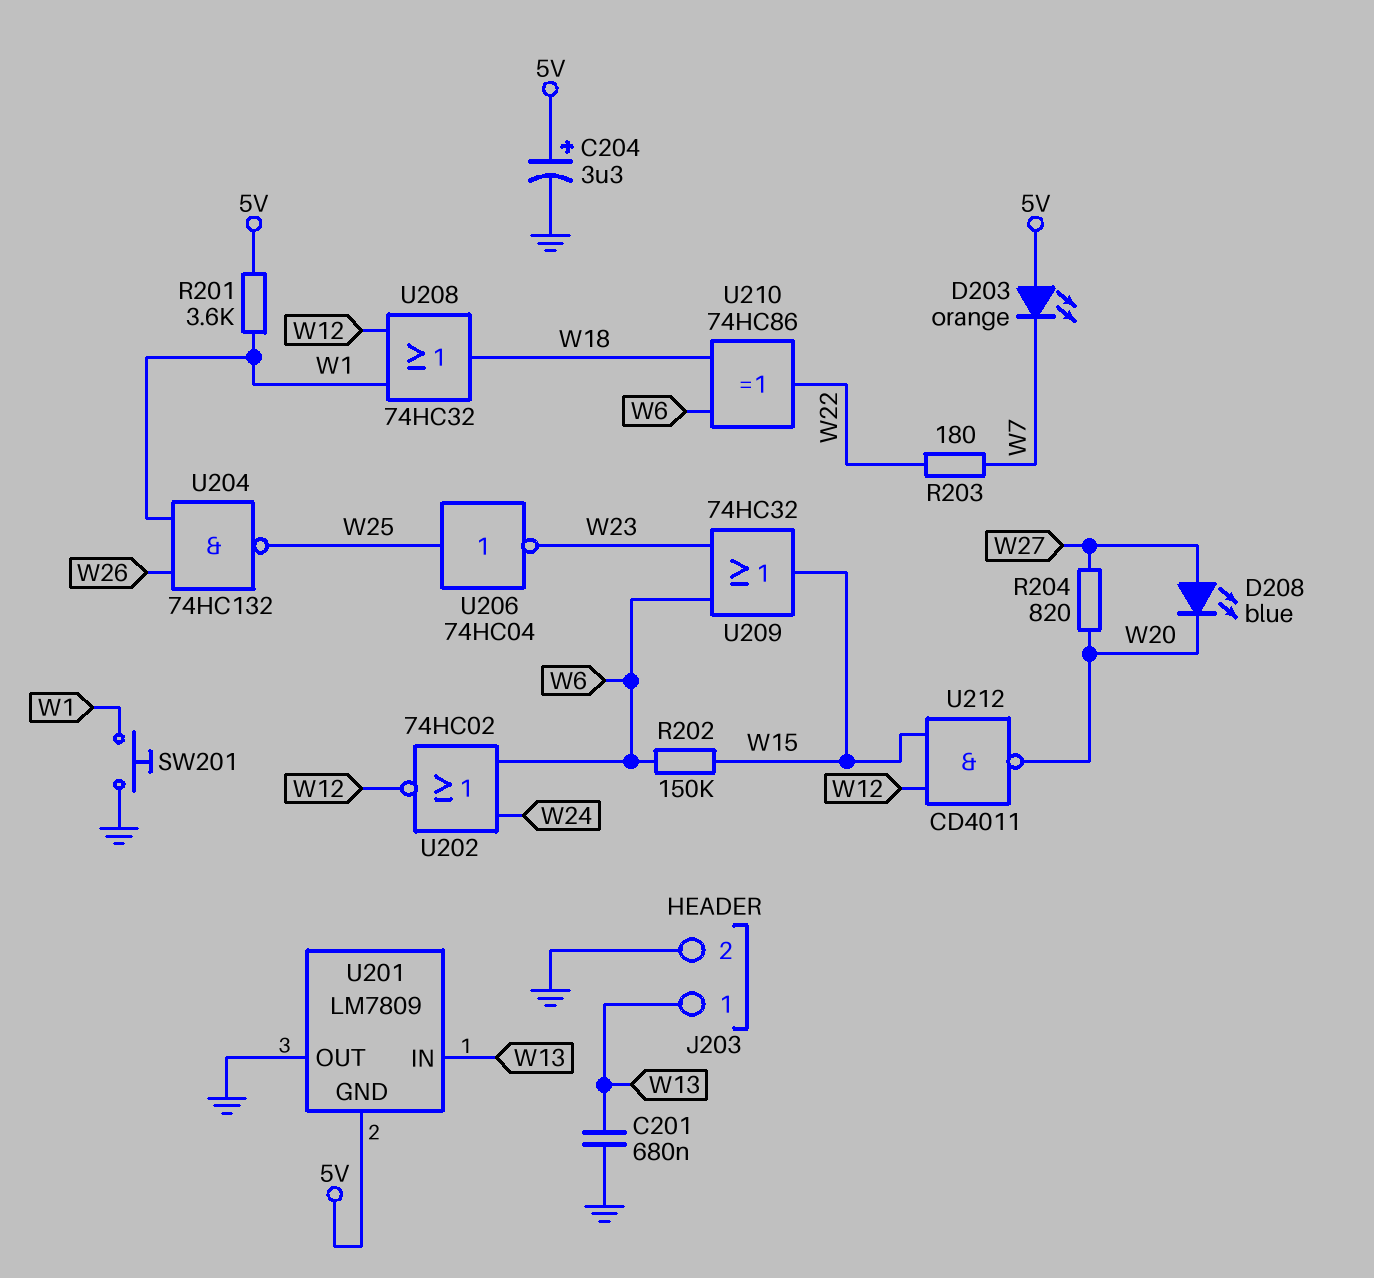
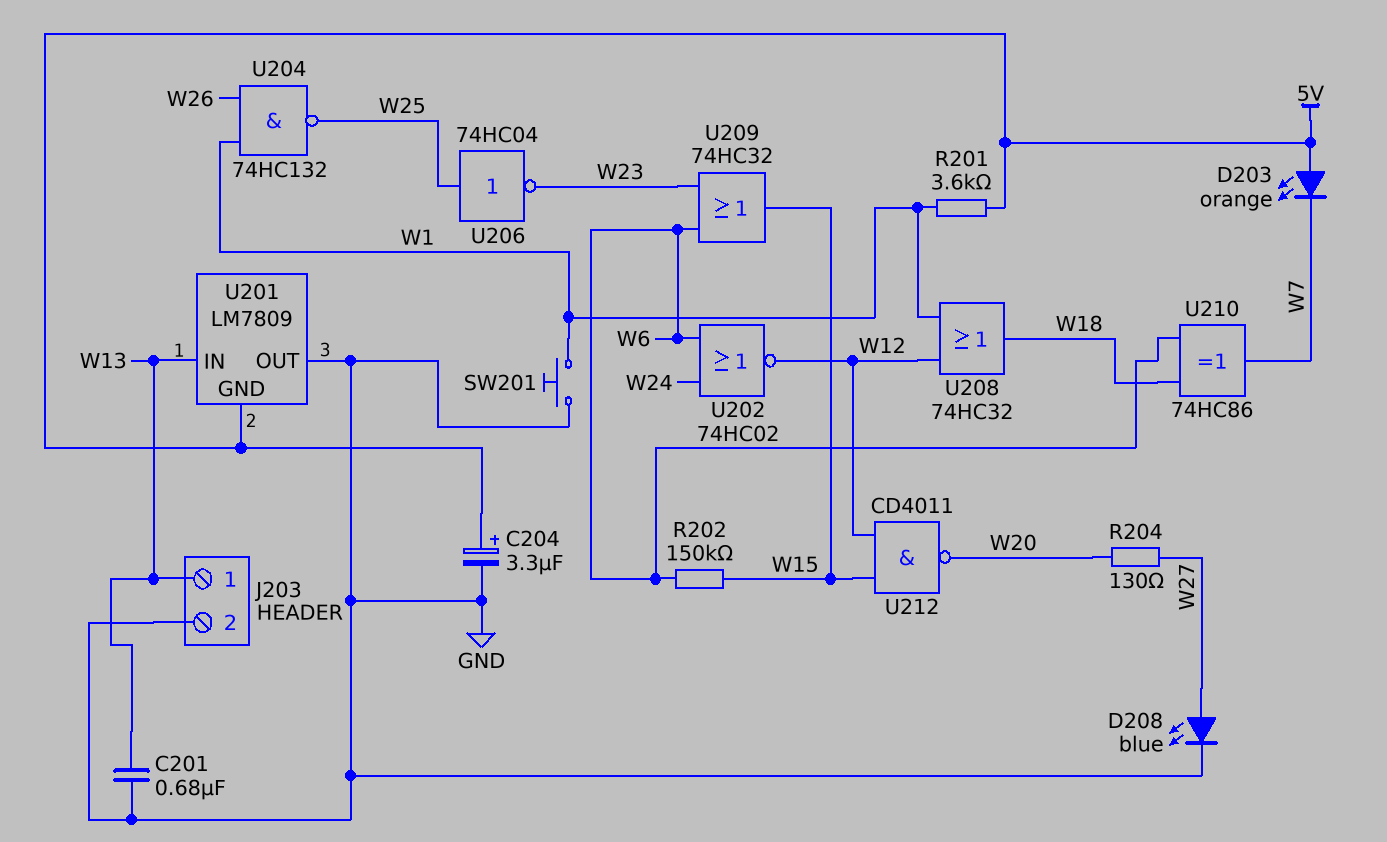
D208: LED blue (A W27, K W20) -> LED blue (A W27, K GND)
R203: 180 (W7, W22) -> none
R204: 820 (W20, W27) -> 130 (W20, W27)
U210: XOR 74HC86 (in W6, in W18, out W22) -> XOR 74HC86 (in W6, in W18, out W7)

